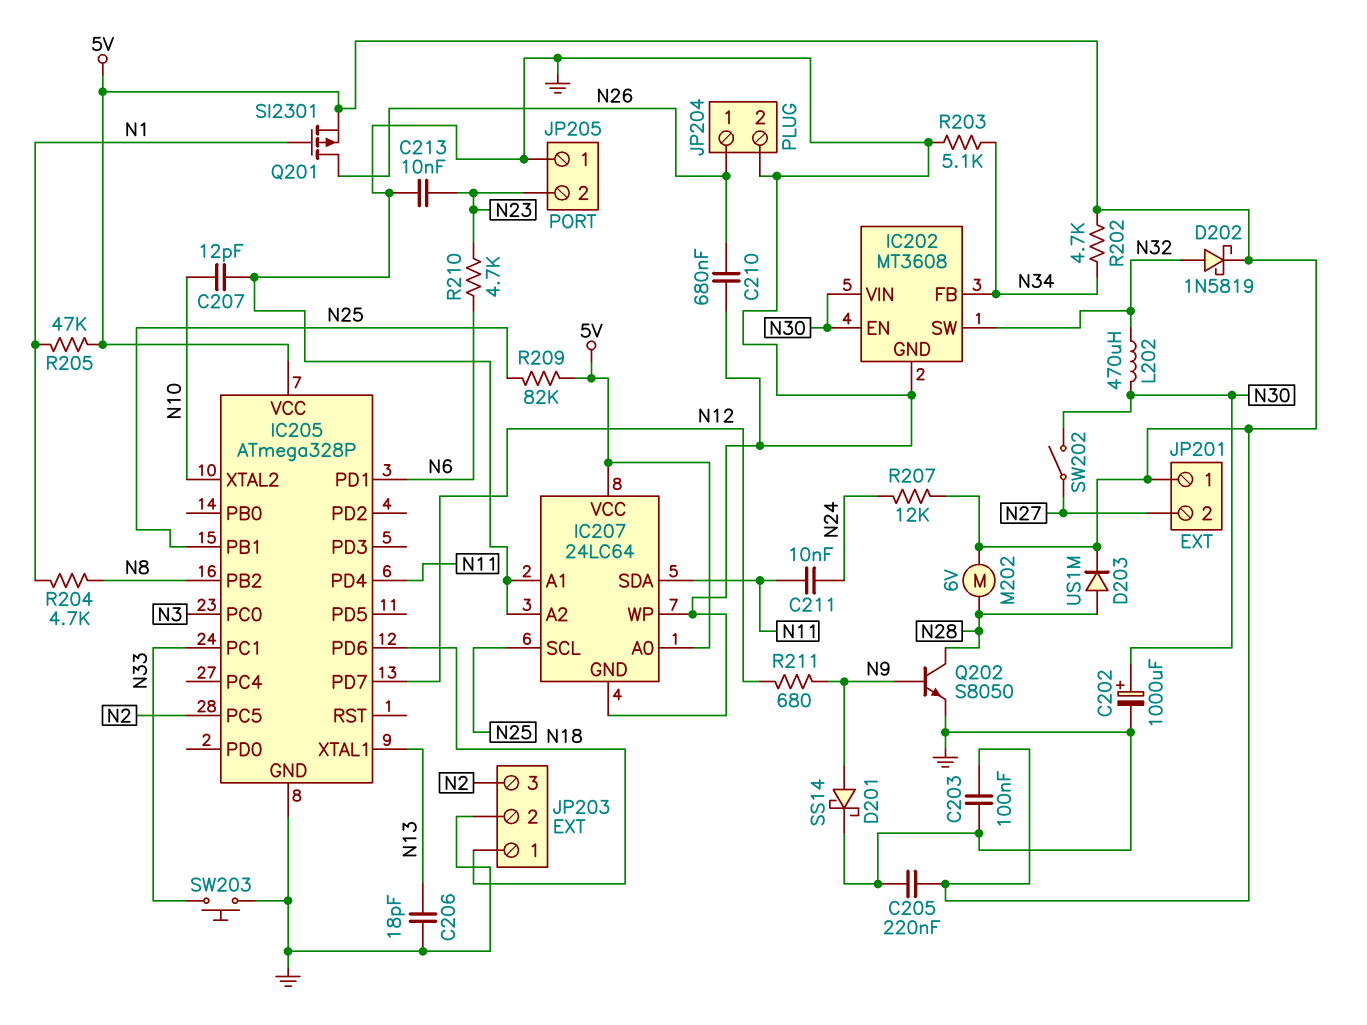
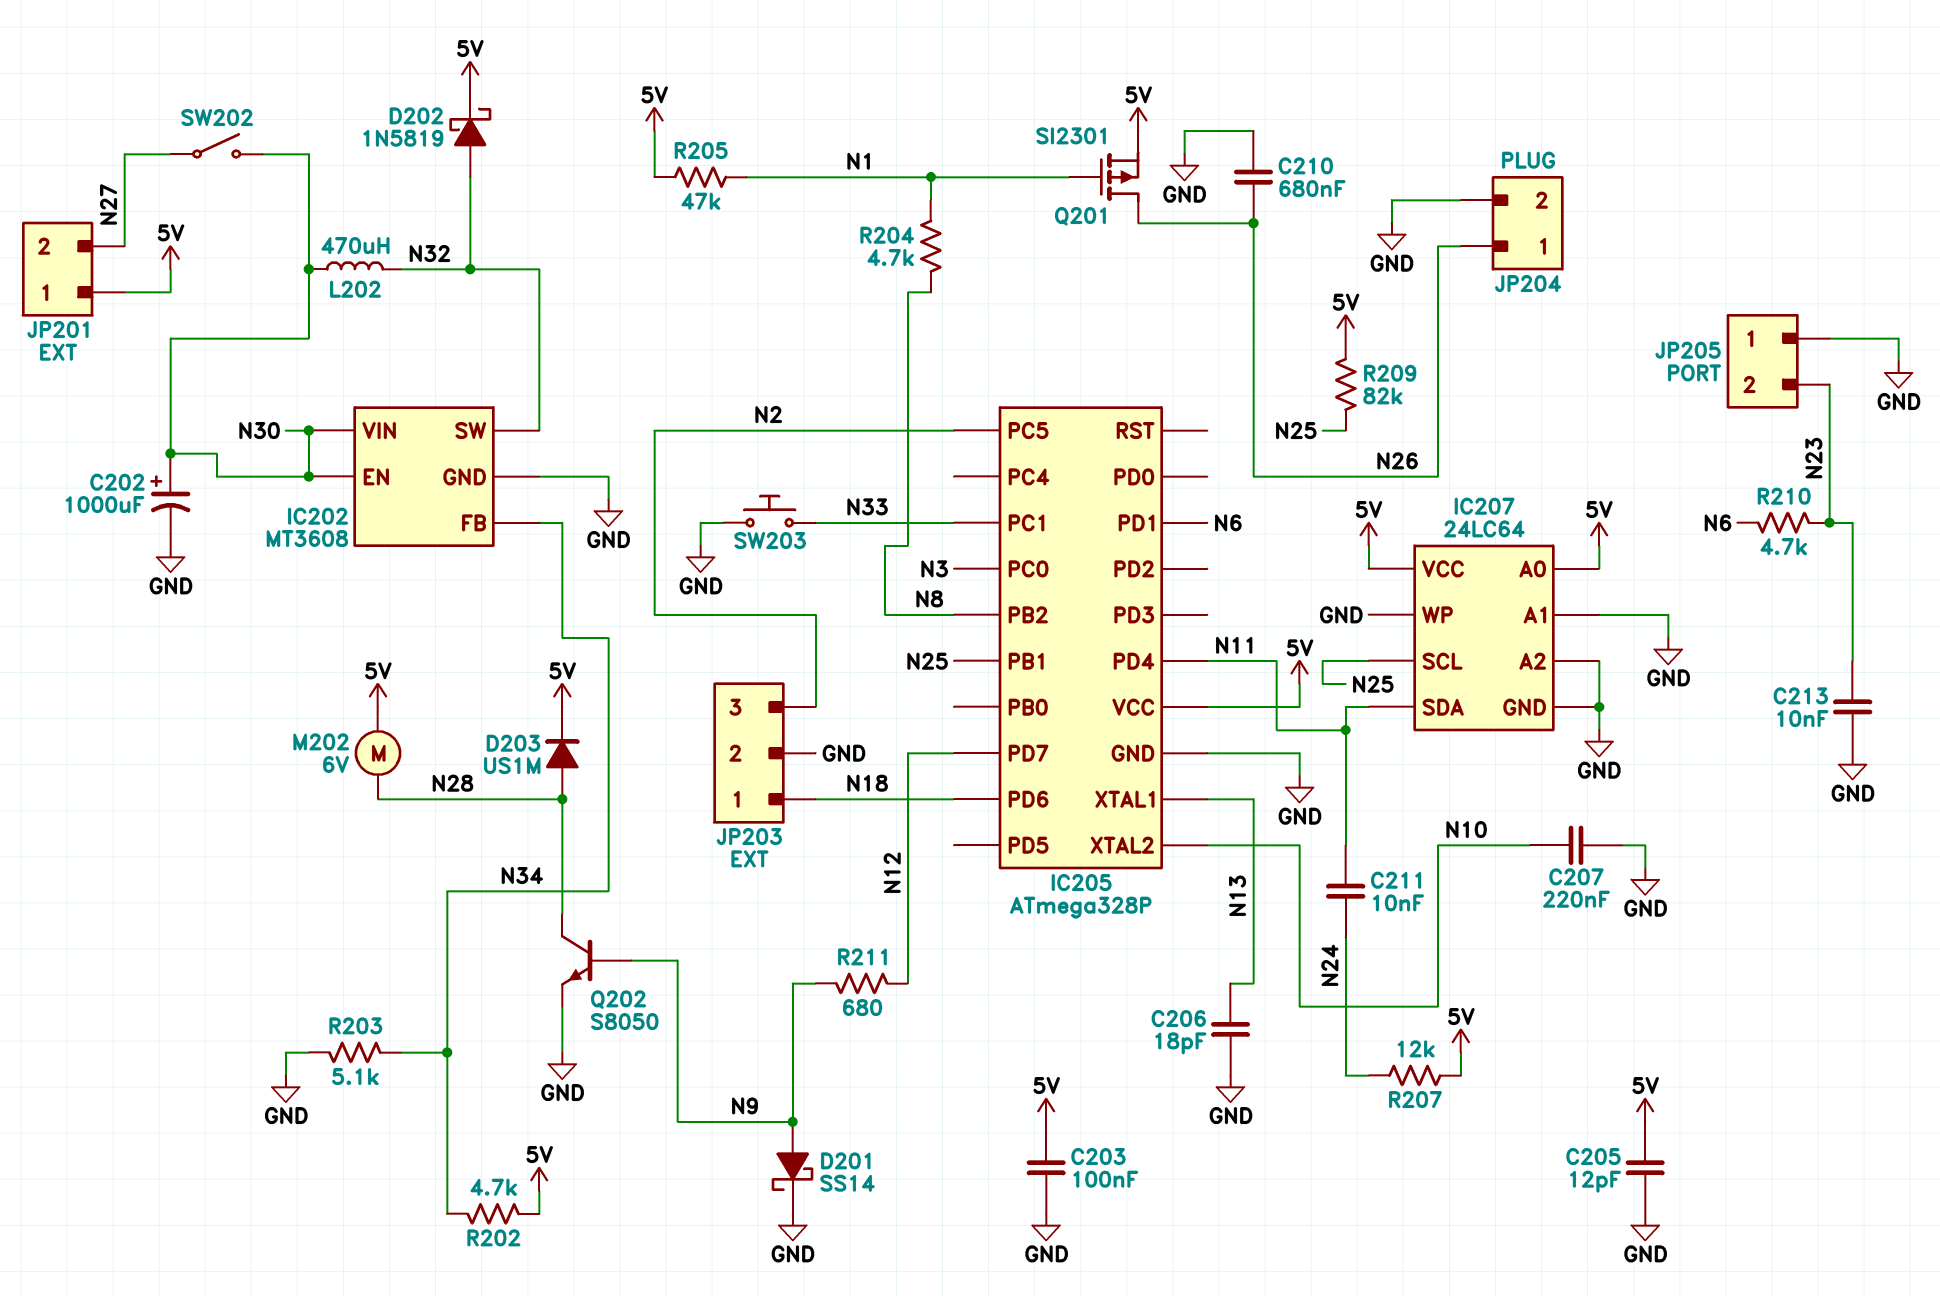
C205: 220nF (5V, GND) -> 12pF (5V, GND)
C207: 12pF (GND, N10) -> 220nF (GND, N10)

